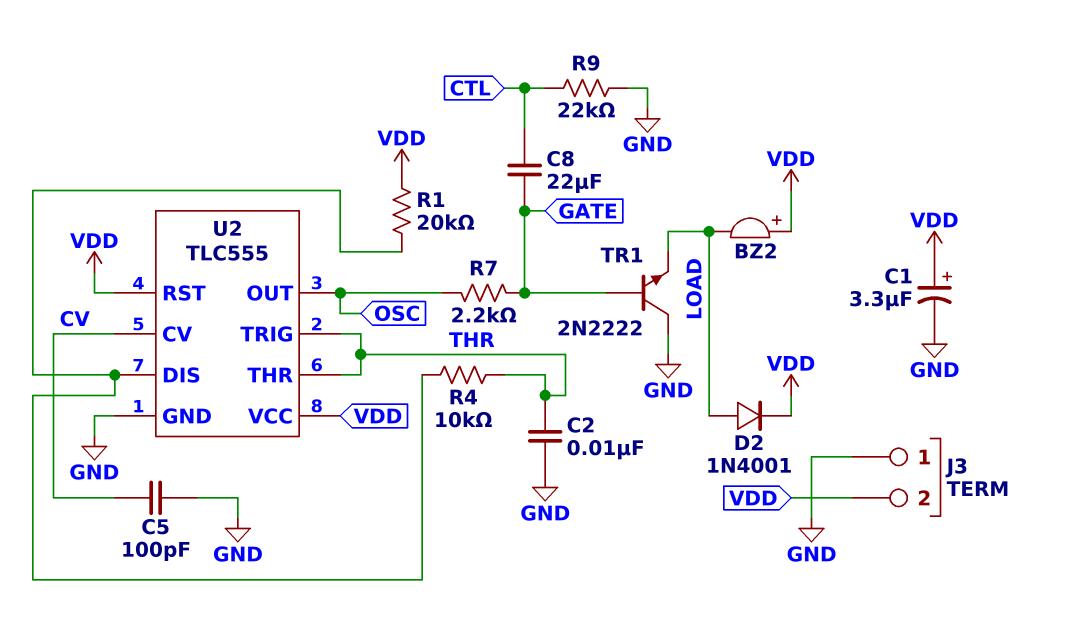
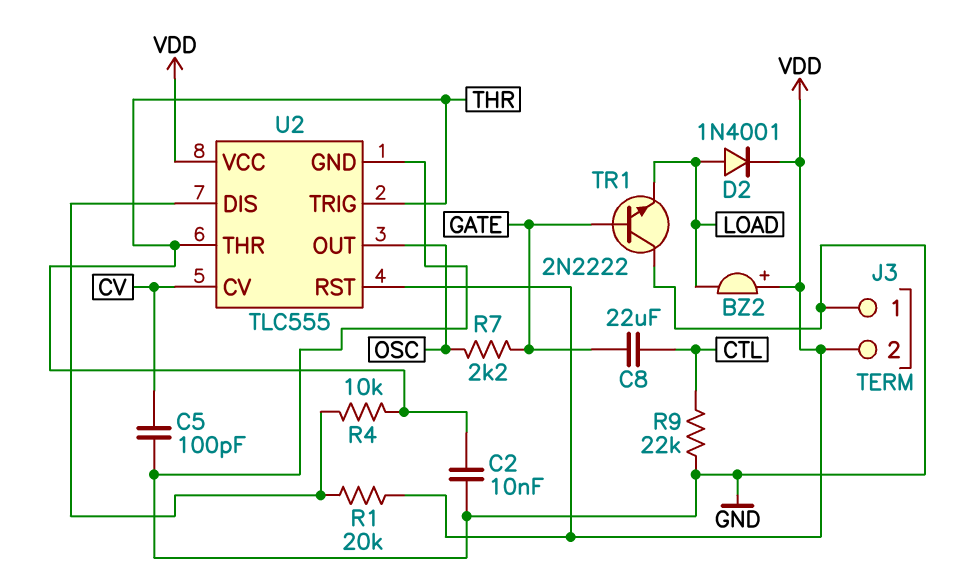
C1: 3.3uF (plus VDD, minus GND) -> none

